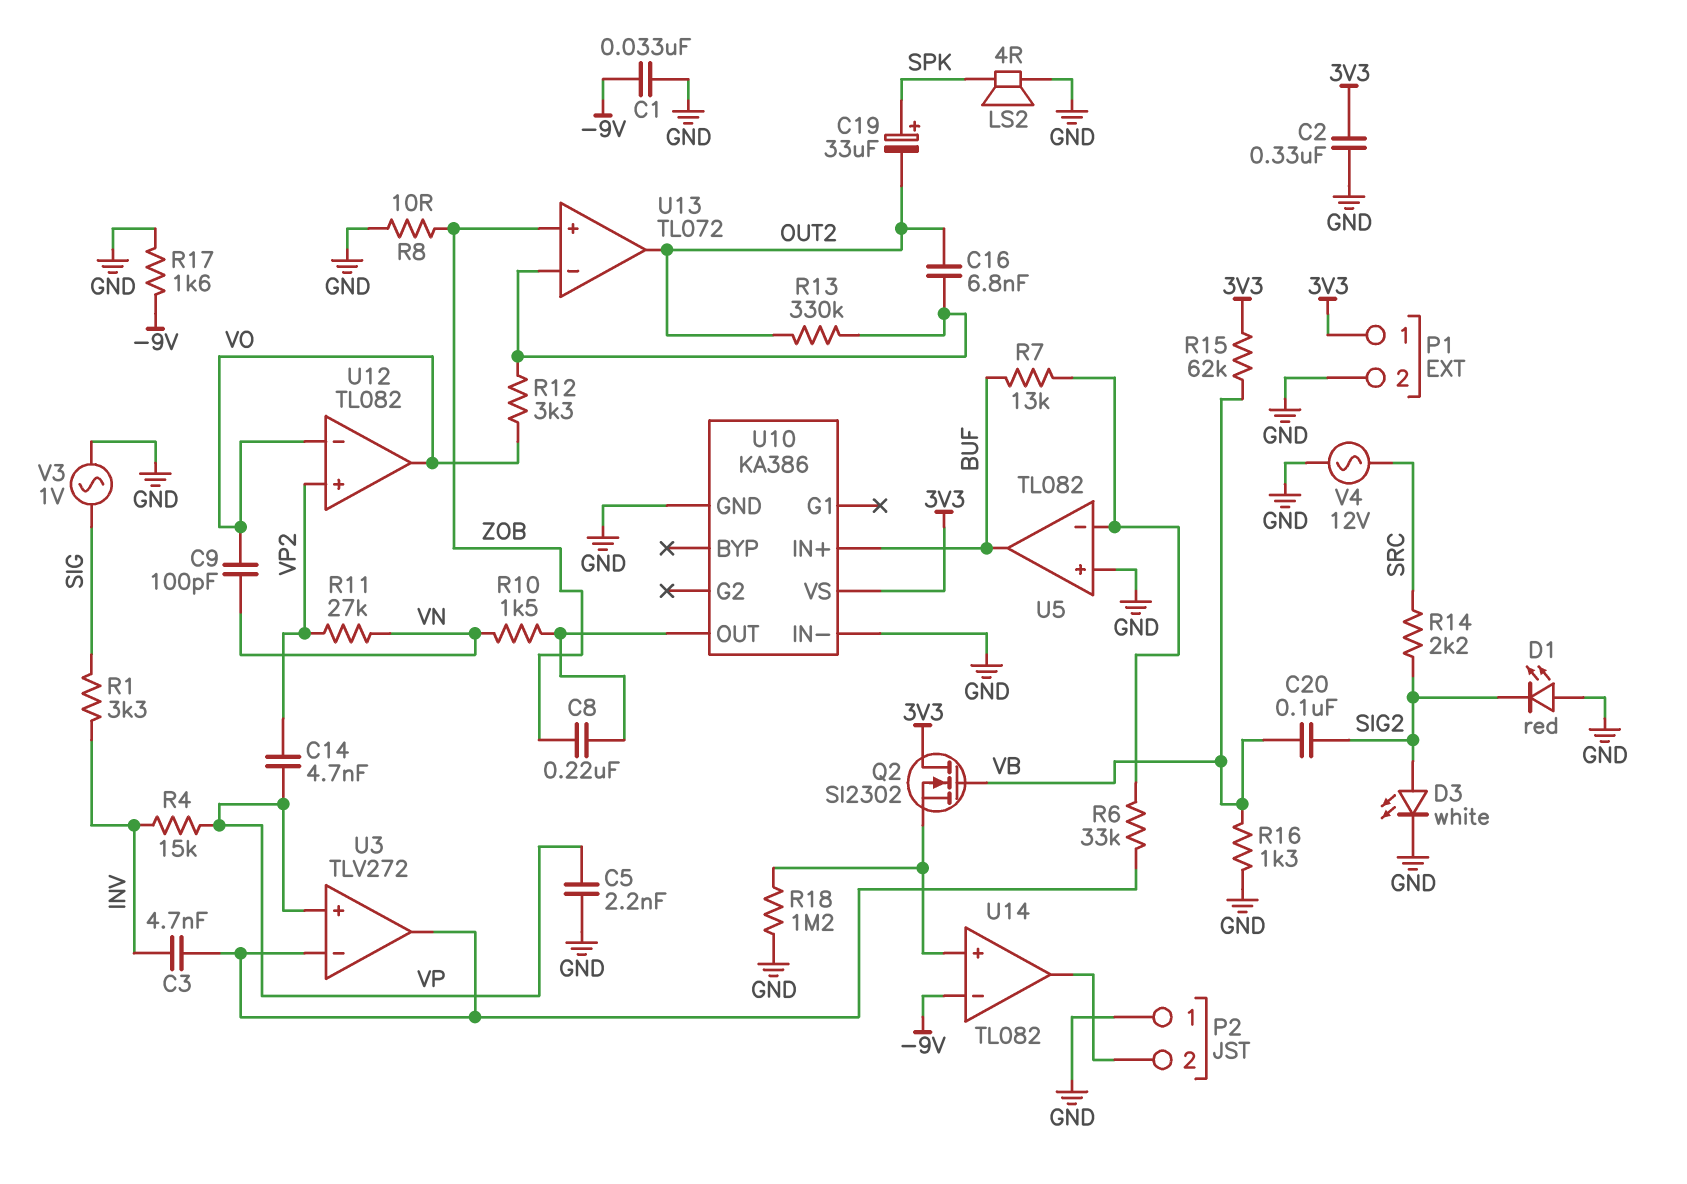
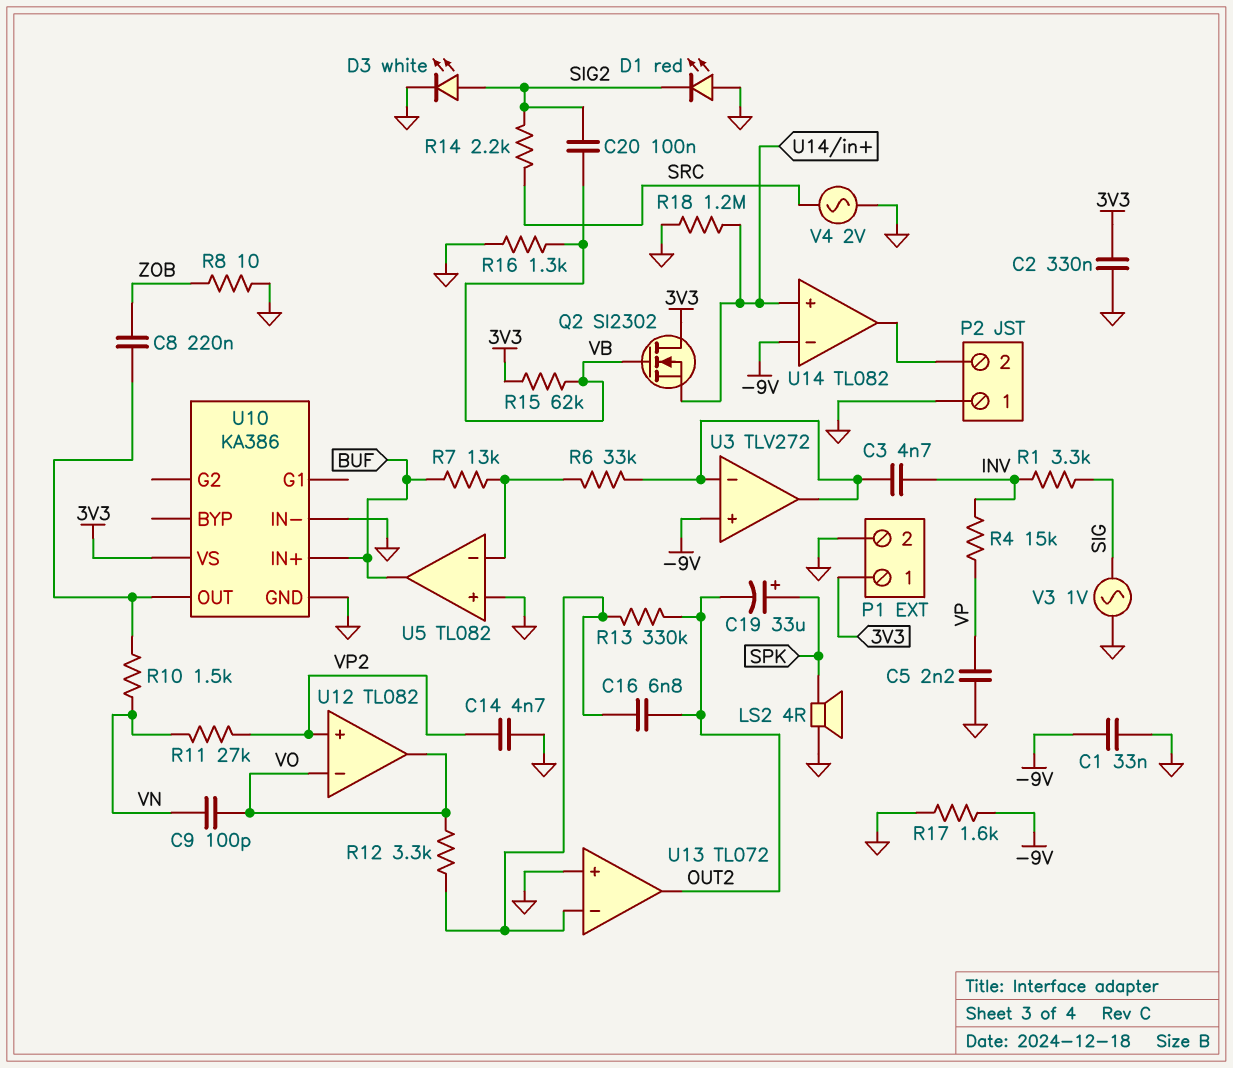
C14: 4.7nF (VP, VP2) -> 4.7nF (GND, VP2)
U3 pin in+: VP -> -9V
U13 pin in+: ZOB -> GND
V4: AC 12V (GND, SRC) -> AC 2V (GND, SRC)

